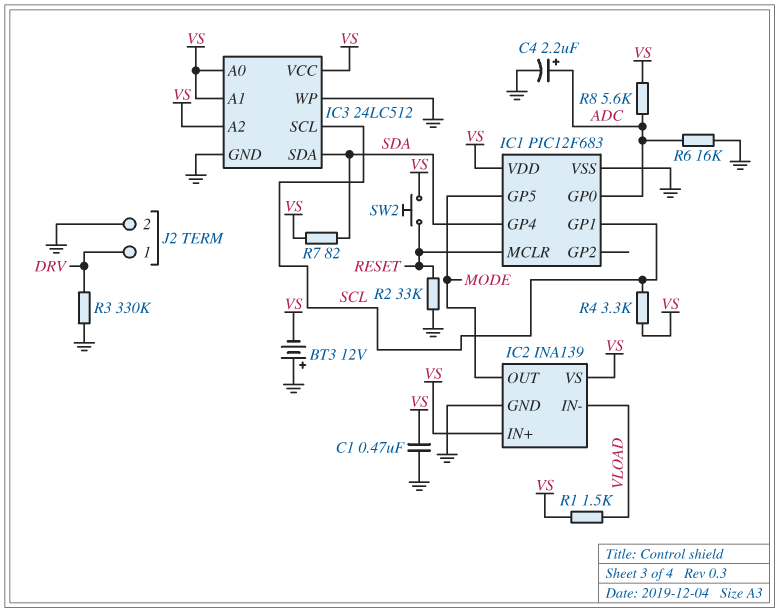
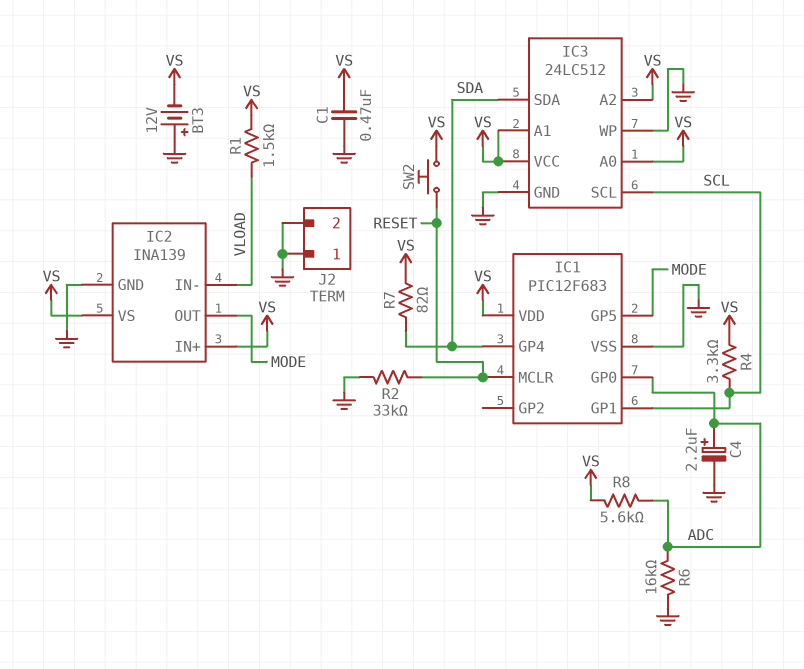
J2 pin 1: DRV -> GND
R3: 330k (DRV, GND) -> none

